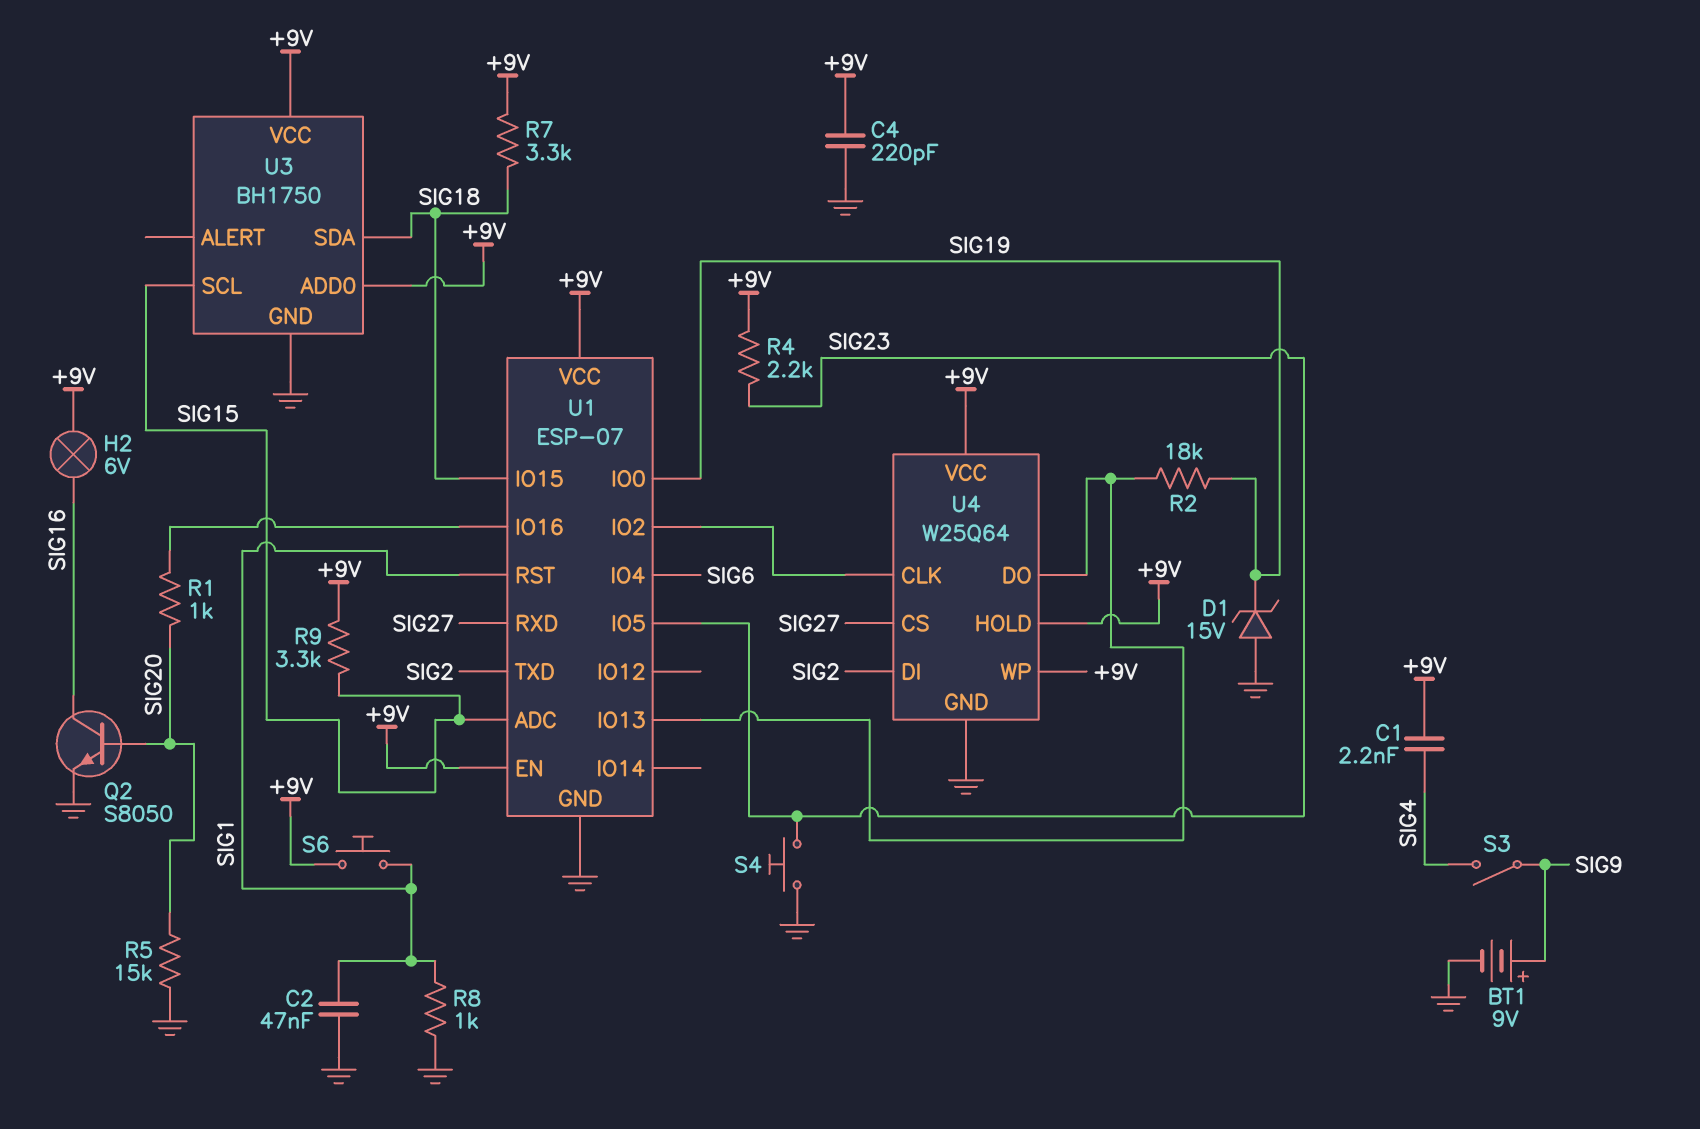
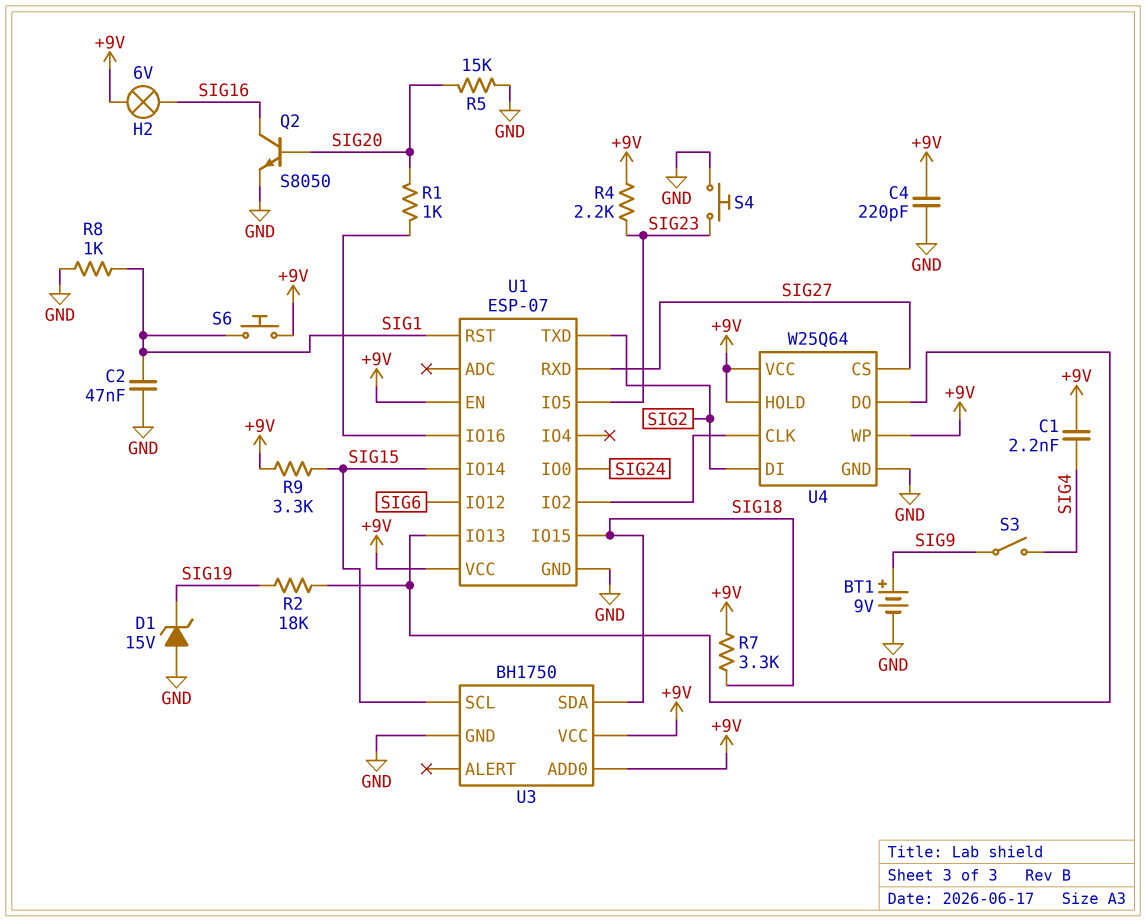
U1 pin ADC: SIG15 -> none
U1 pin IO0: SIG19 -> SIG24
U1 pin IO4: SIG6 -> none
U1 pin IO12: none -> SIG6
U1 pin IO14: none -> SIG15

